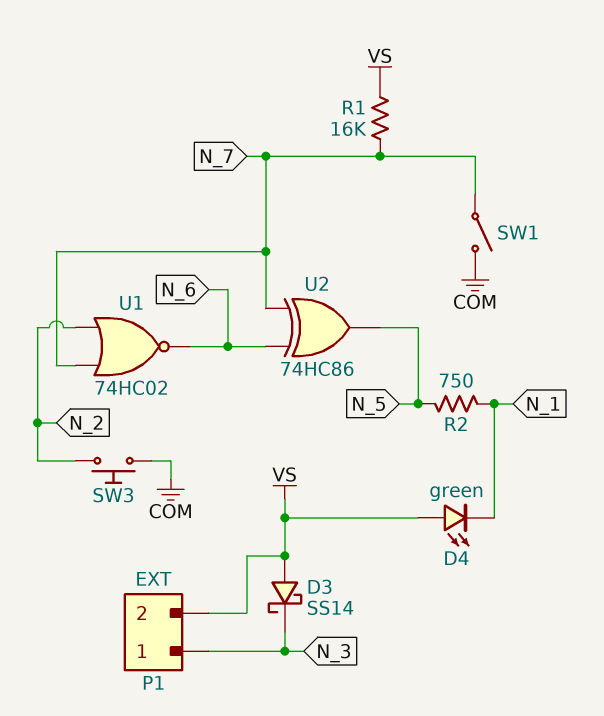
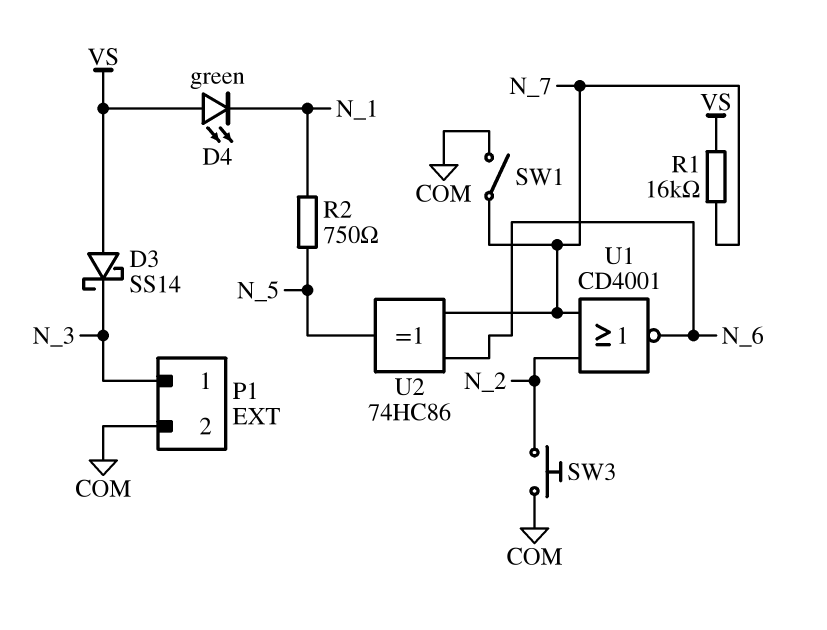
P1 pin 2: VS -> COM
U1: NOR 74HC02 (in N_2, in N_7, out N_6) -> NOR CD4001 (in N_2, in N_7, out N_6)

